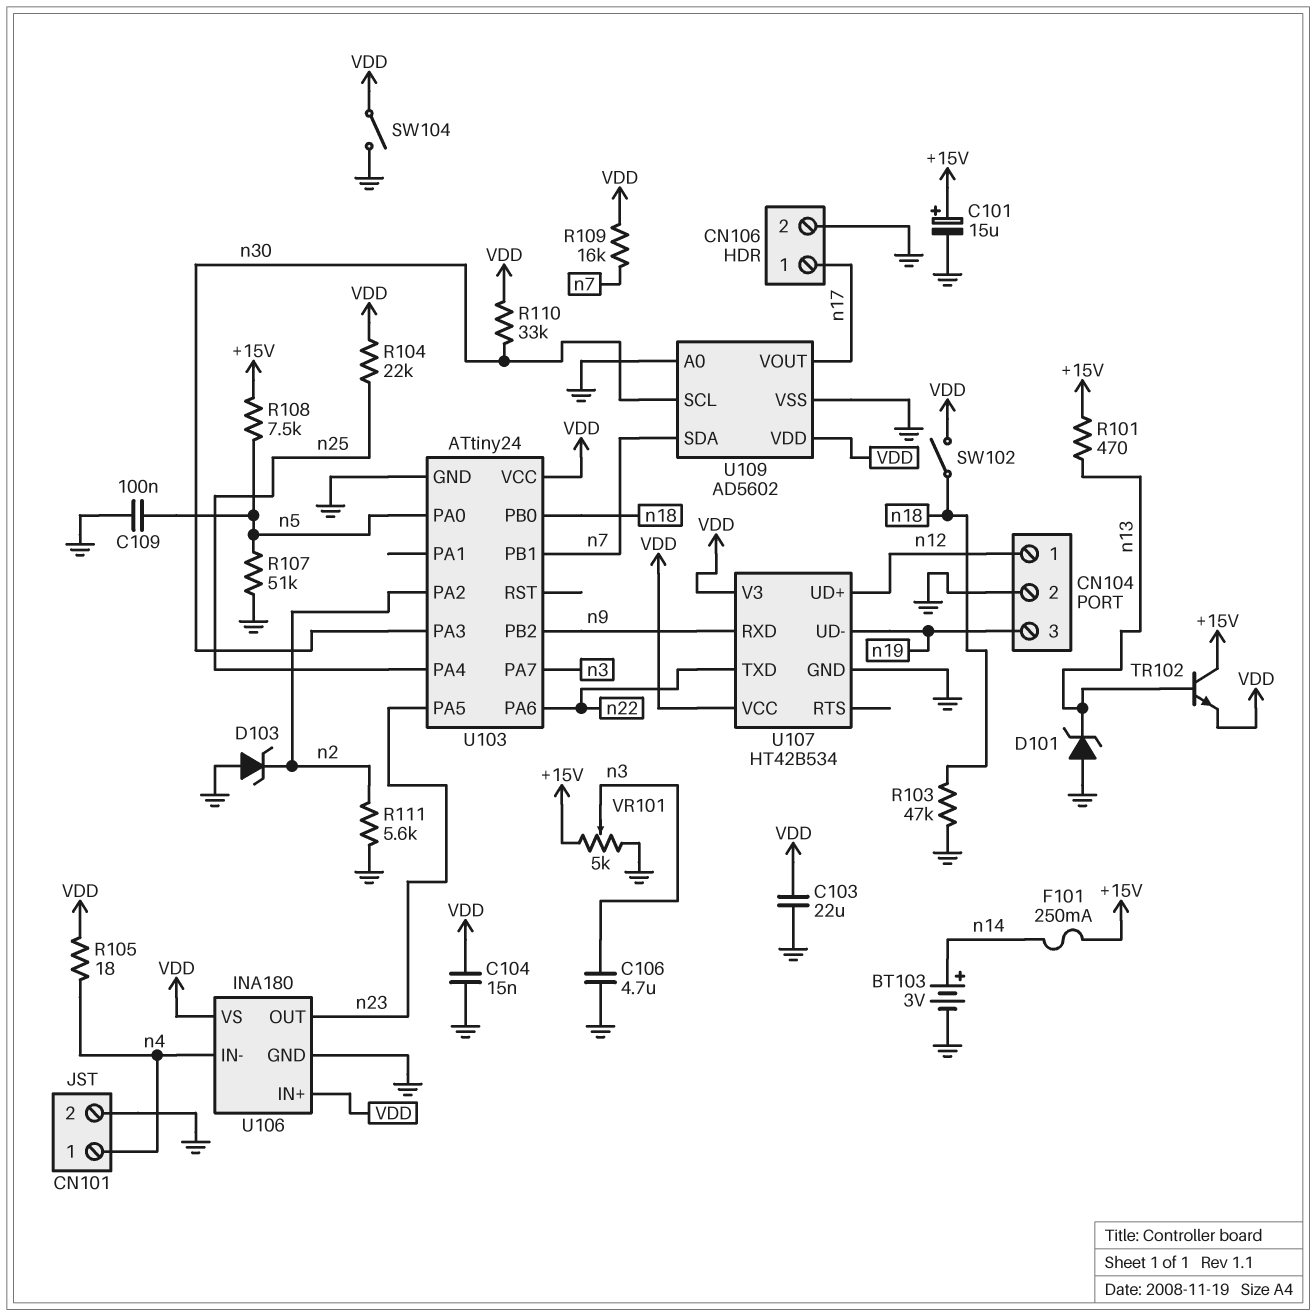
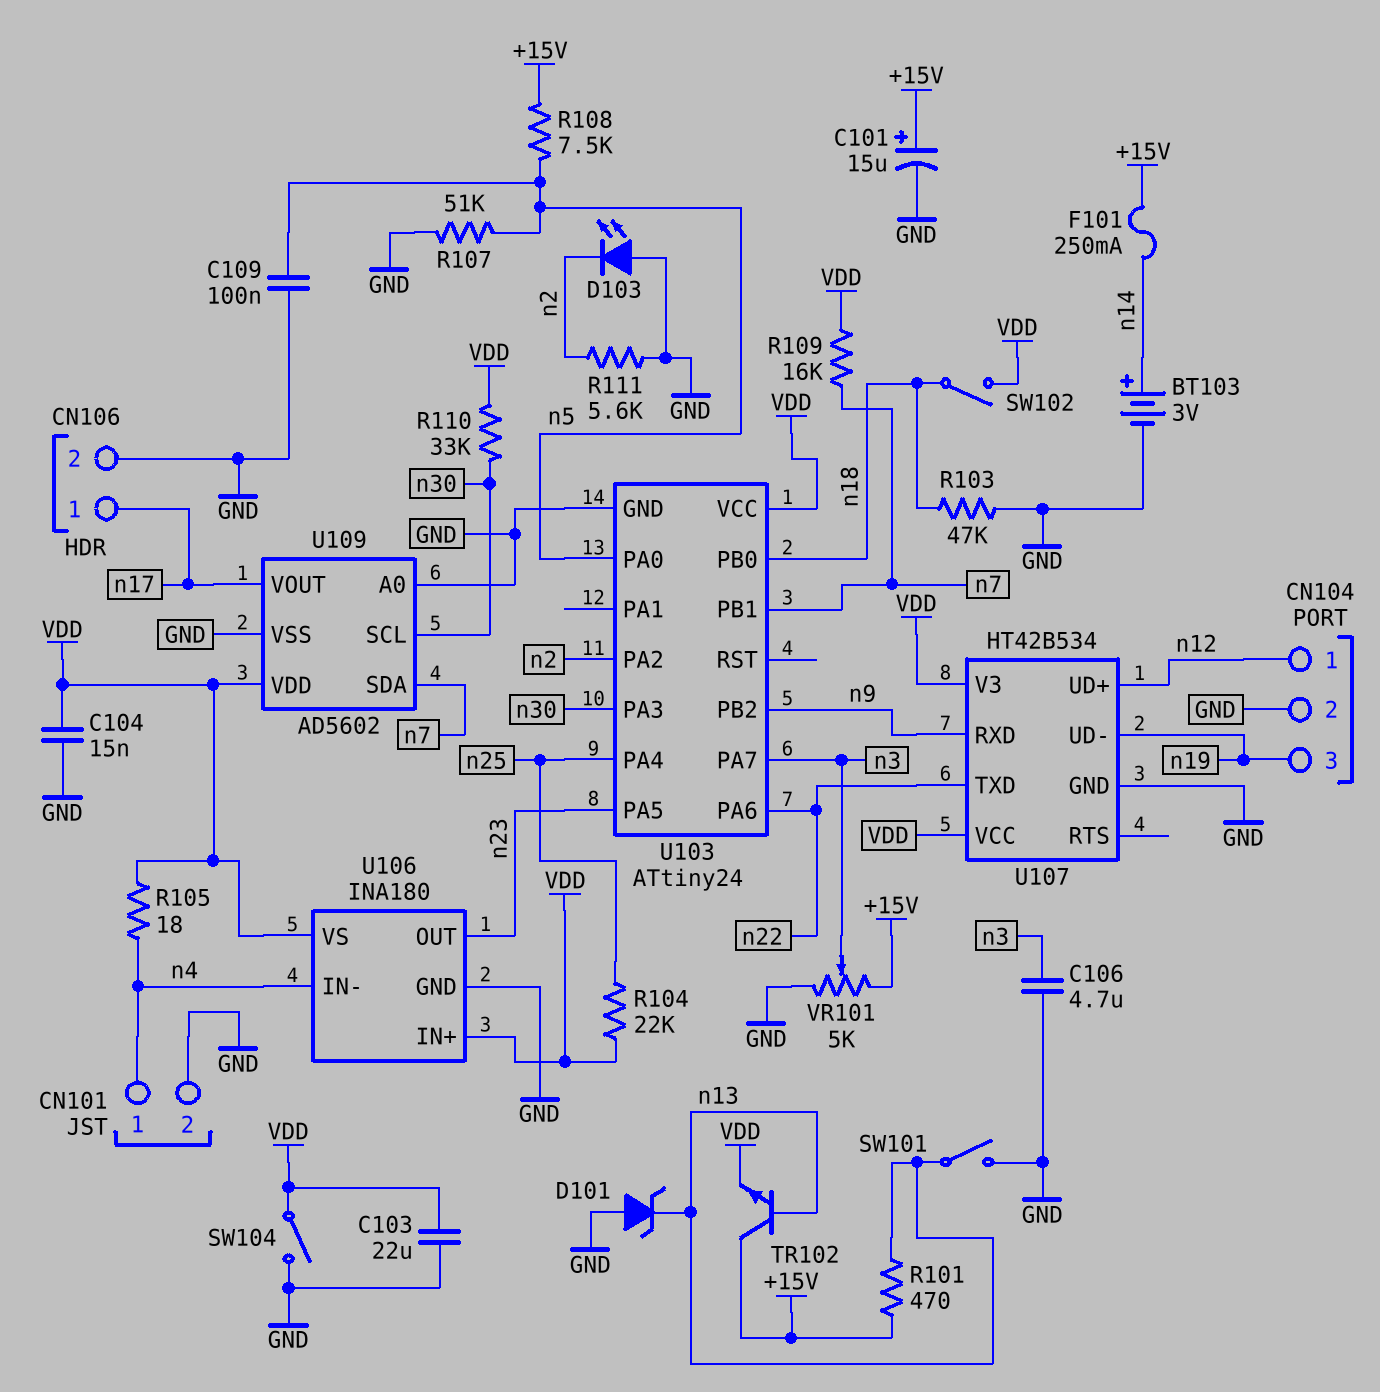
D103: zener (A GND, K n2) -> LED (A GND, K n2)
SW101: none -> switch (GND, n13)

